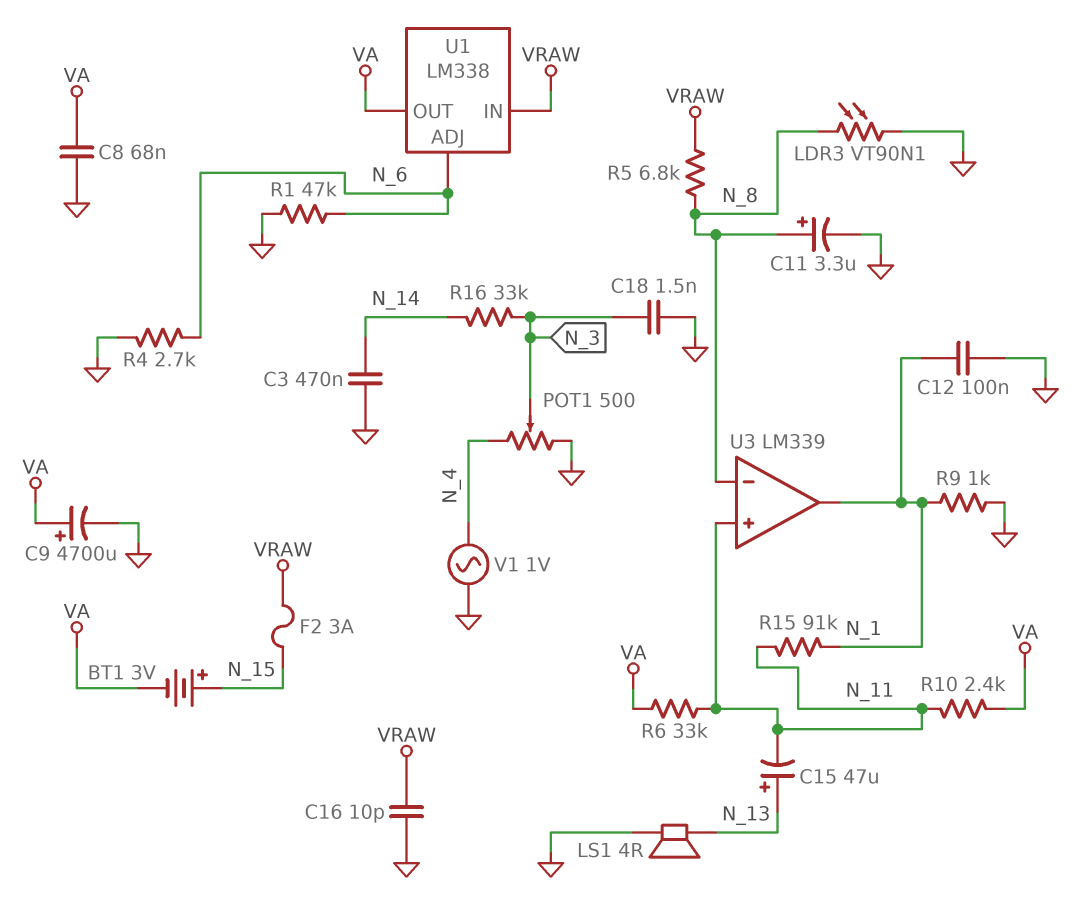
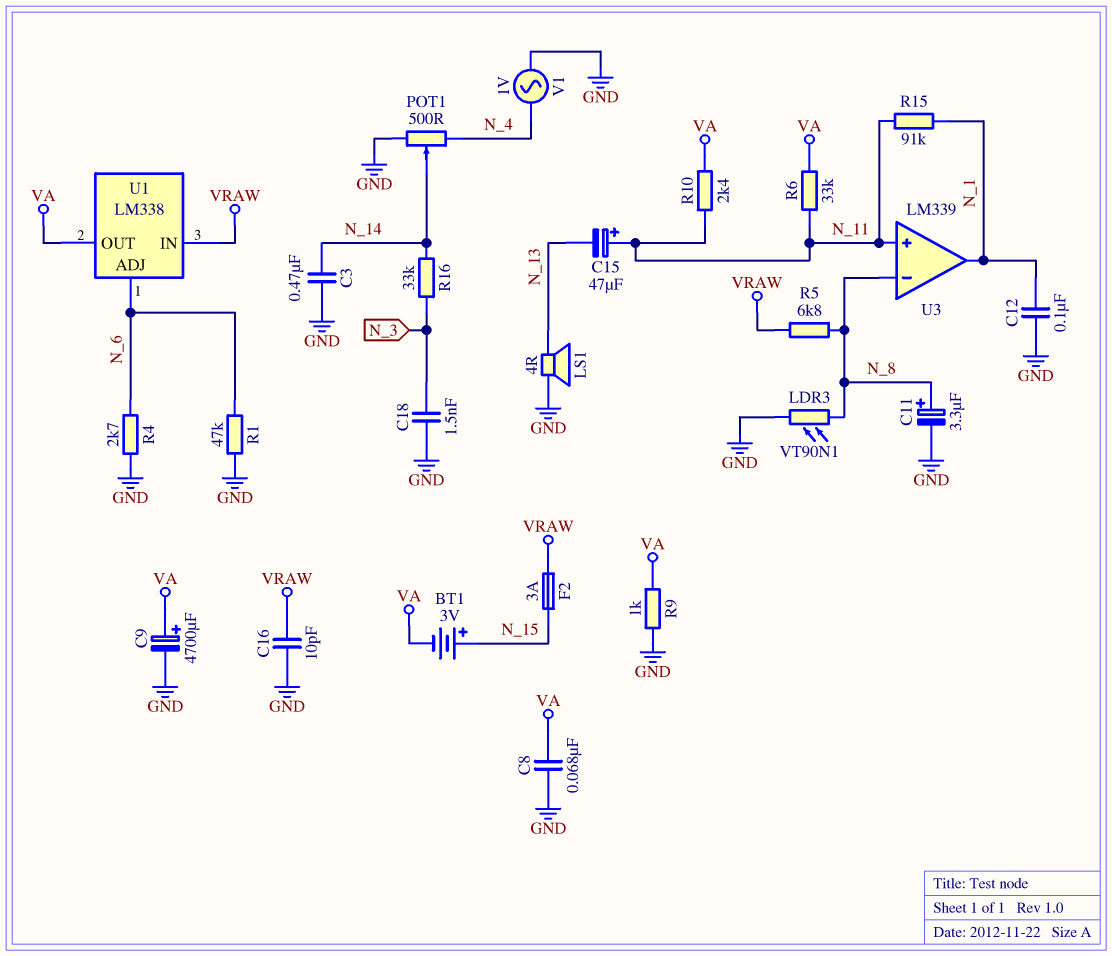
C15: 47uF (plus N_13, minus N_11) -> 47uF (plus N_11, minus N_13)
POT1: 500 (GND, N_4, wiper N_3) -> 500 (GND, N_4, wiper N_14)
R9: 1k (GND, N_1) -> 1k (GND, VA)

